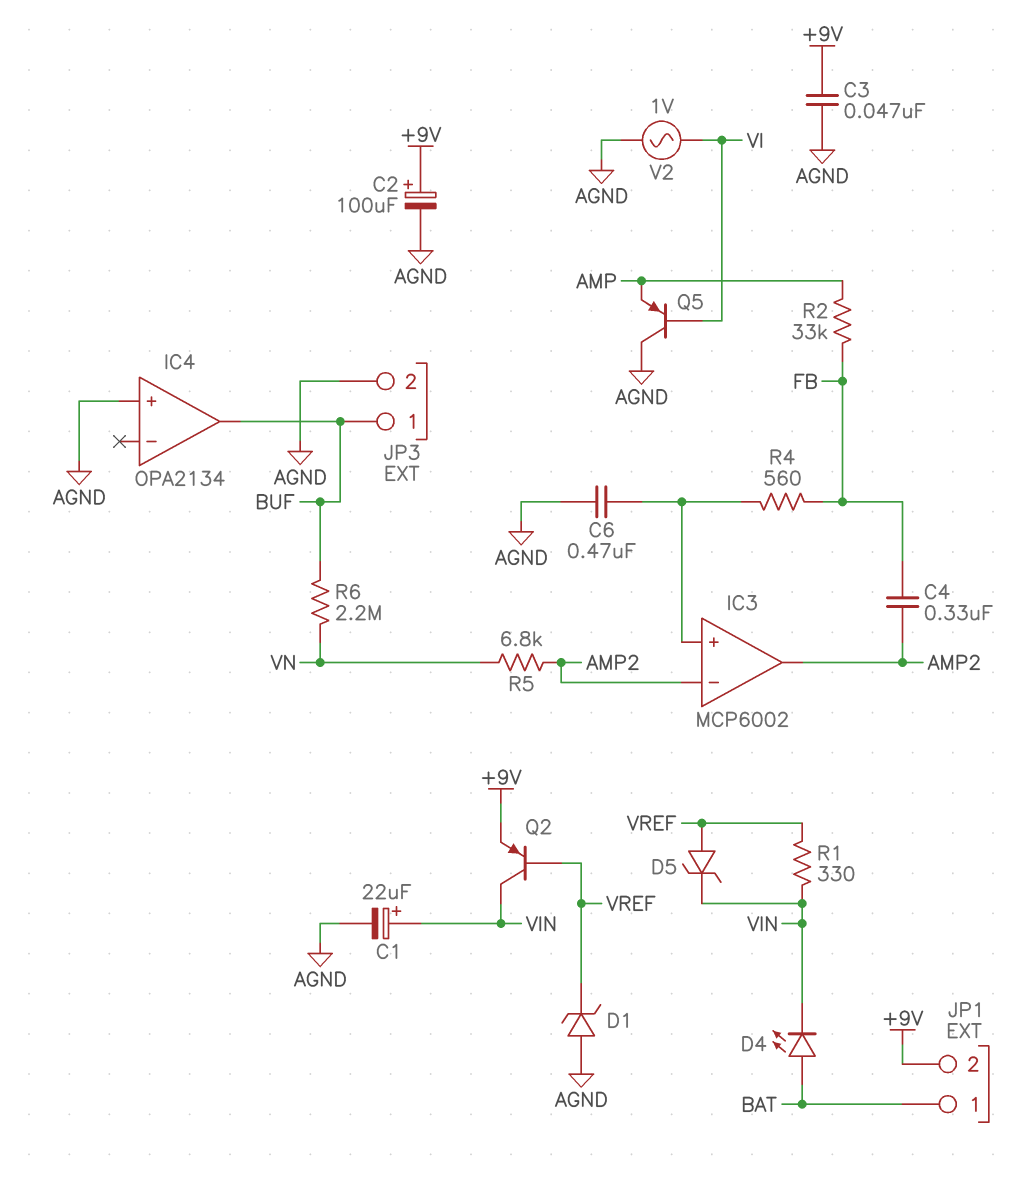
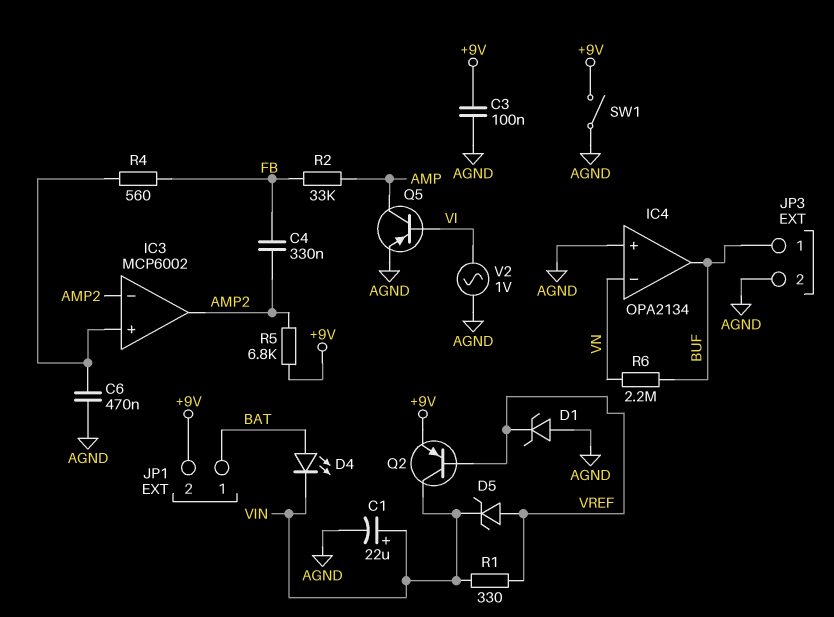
C2: 100uF (plus +9V, minus AGND) -> none
C3: 47nF (+9V, AGND) -> 100nF (+9V, AGND)
IC4 pin in-: none -> VN
Q5: PNP (B VI, C AGND, E AMP) -> PNP (B VI, C AMP, E AGND)
R5: 6.8k (AMP2, VN) -> 6.8k (+9V, AMP2)
SW1: none -> switch (+9V, AGND)

